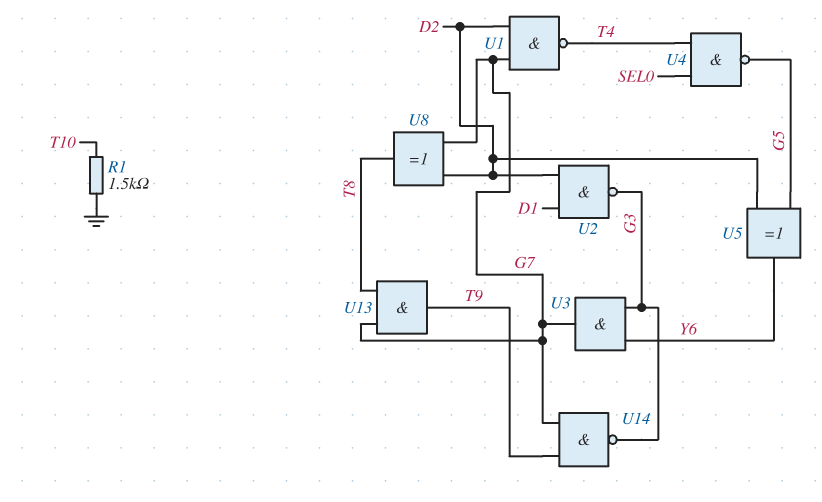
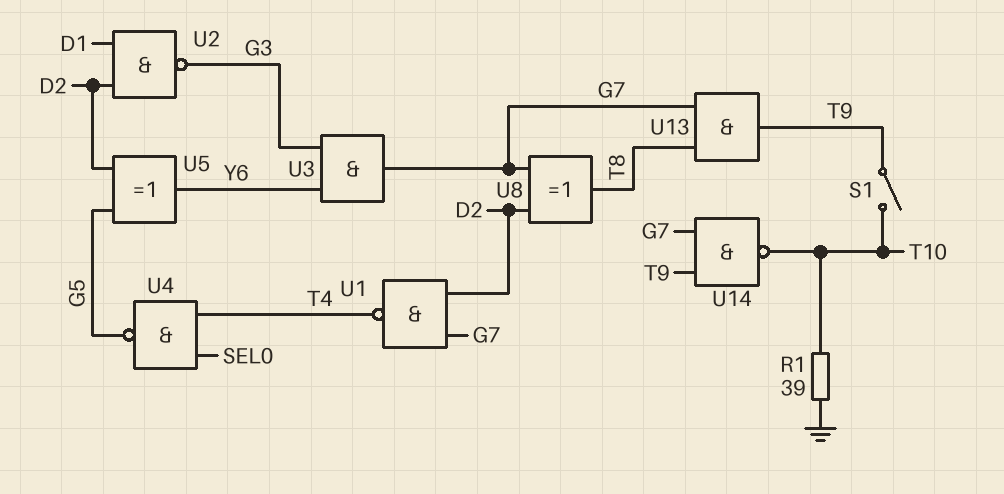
R1: 1.5k (GND, T10) -> 39 (GND, T10)
S1: none -> switch (T9, T10)
U14: NAND (in G7, in T9, out G3) -> NAND (in G7, in T9, out T10)

